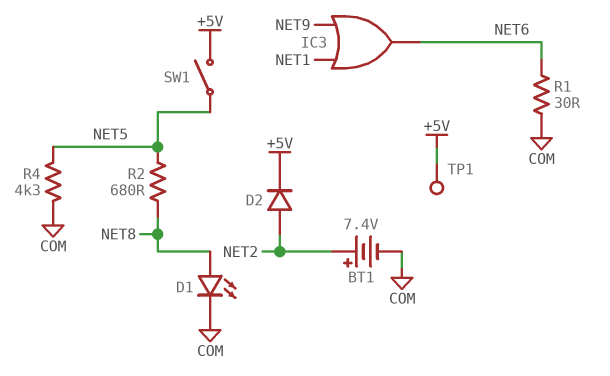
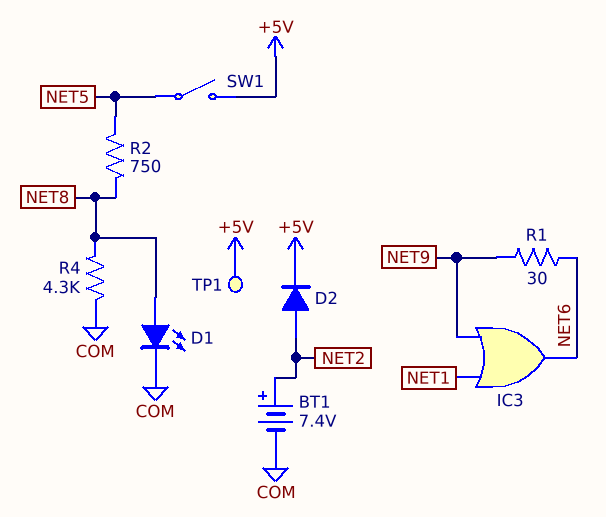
R1: 30 (COM, NET6) -> 30 (NET6, NET9)
R2: 680 (NET5, NET8) -> 750 (NET5, NET8)
R4: 4.3k (COM, NET5) -> 4.3k (COM, NET8)

